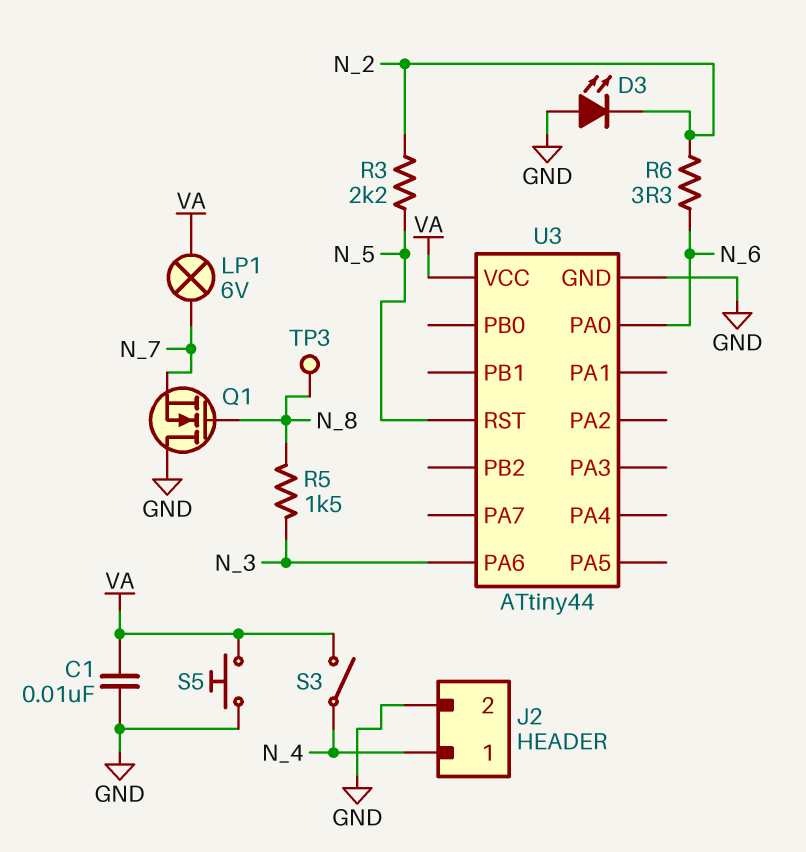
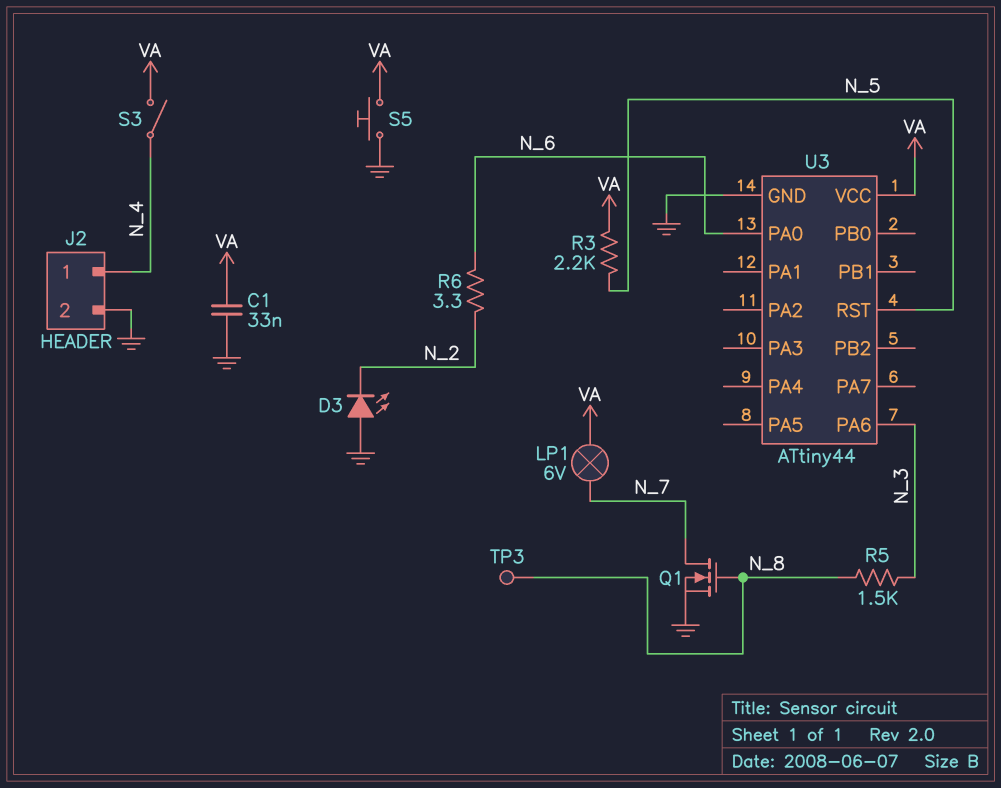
C1: 10nF (GND, VA) -> 33nF (GND, VA)
Q1: NMOS (G N_8, D GND, S N_7) -> NMOS (G N_8, D N_7, S GND)
R3: 2.2k (N_2, N_5) -> 2.2k (N_5, VA)

